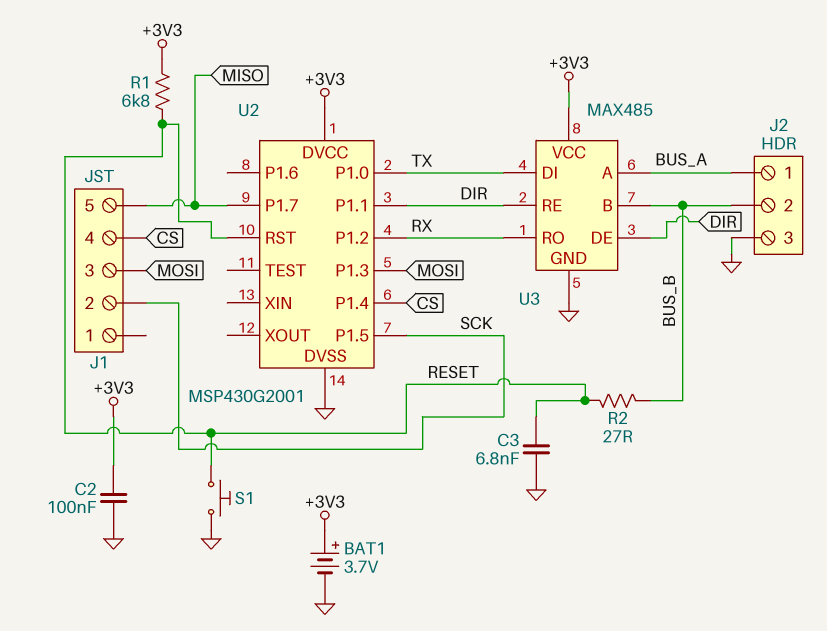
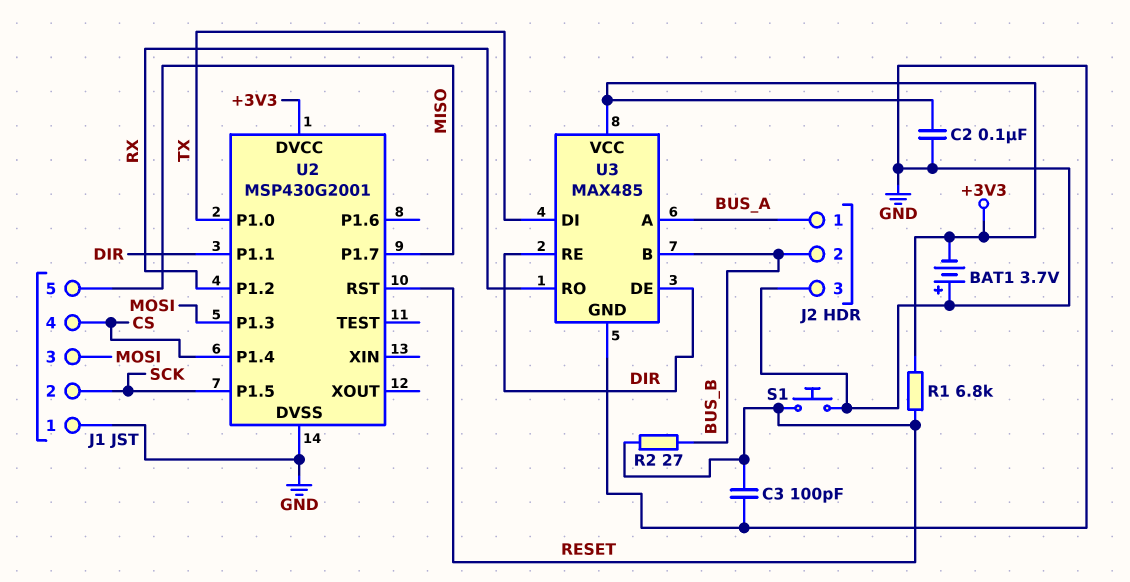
BAT1: 3.7V (plus +3V3, minus GND) -> 3.7V (plus GND, minus +3V3)
C3: 6.8nF (GND, RESET) -> 100pF (GND, RESET)
J1 pin 1: none -> GND

